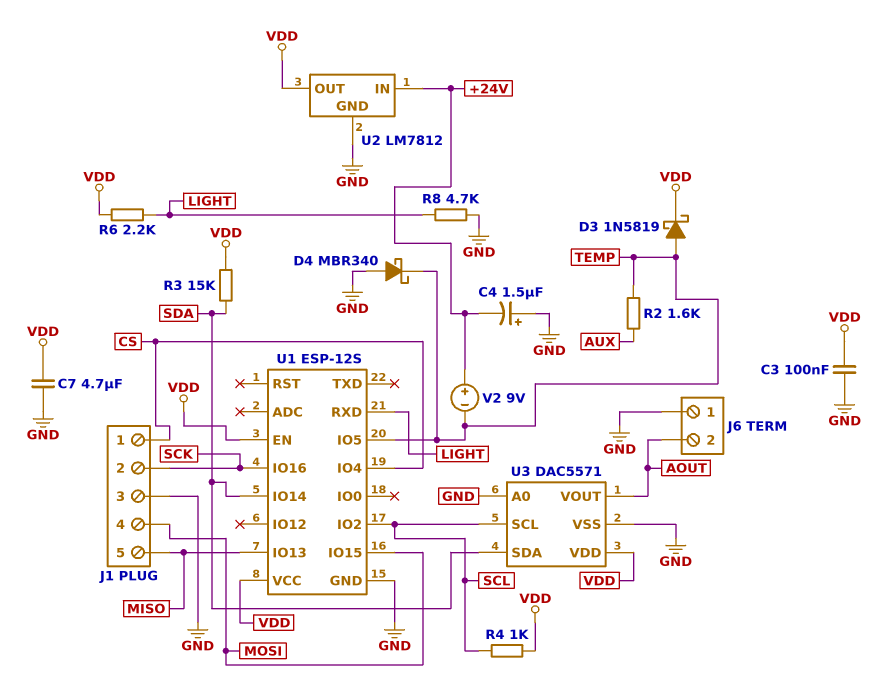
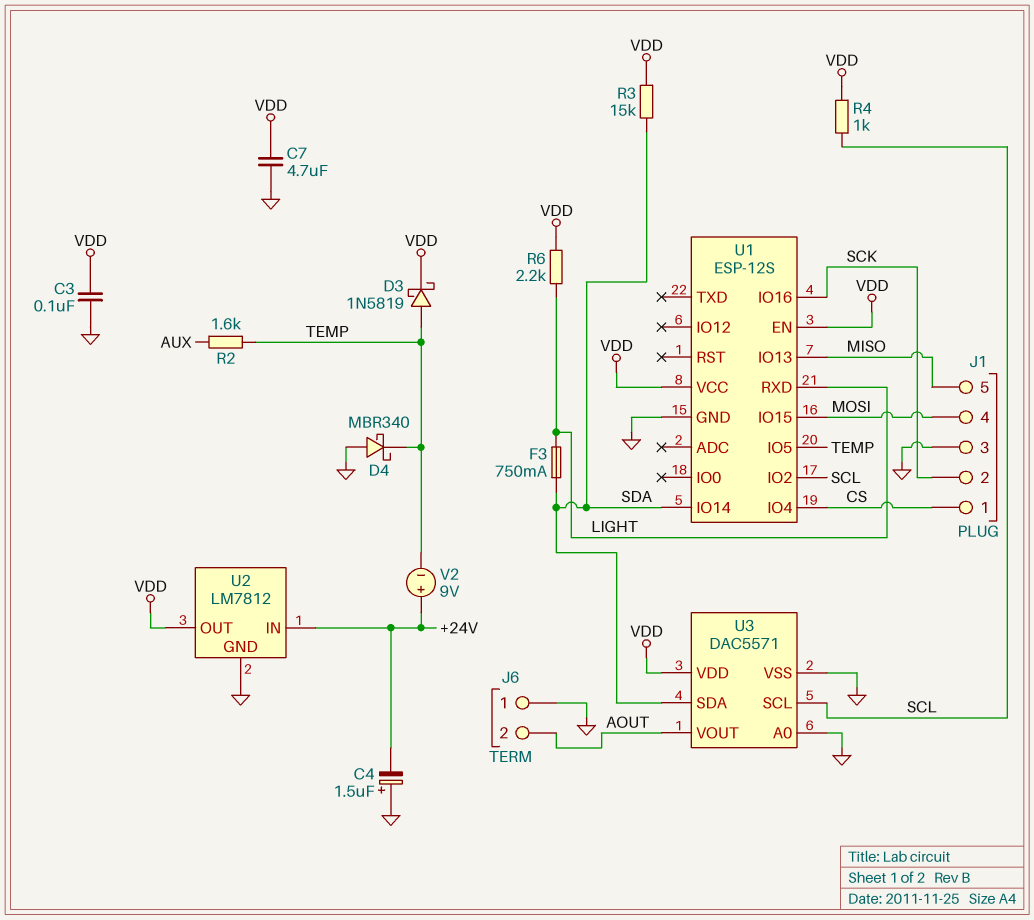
F3: none -> 750mA (LIGHT, SDA)
R8: 4.7k (GND, LIGHT) -> none

